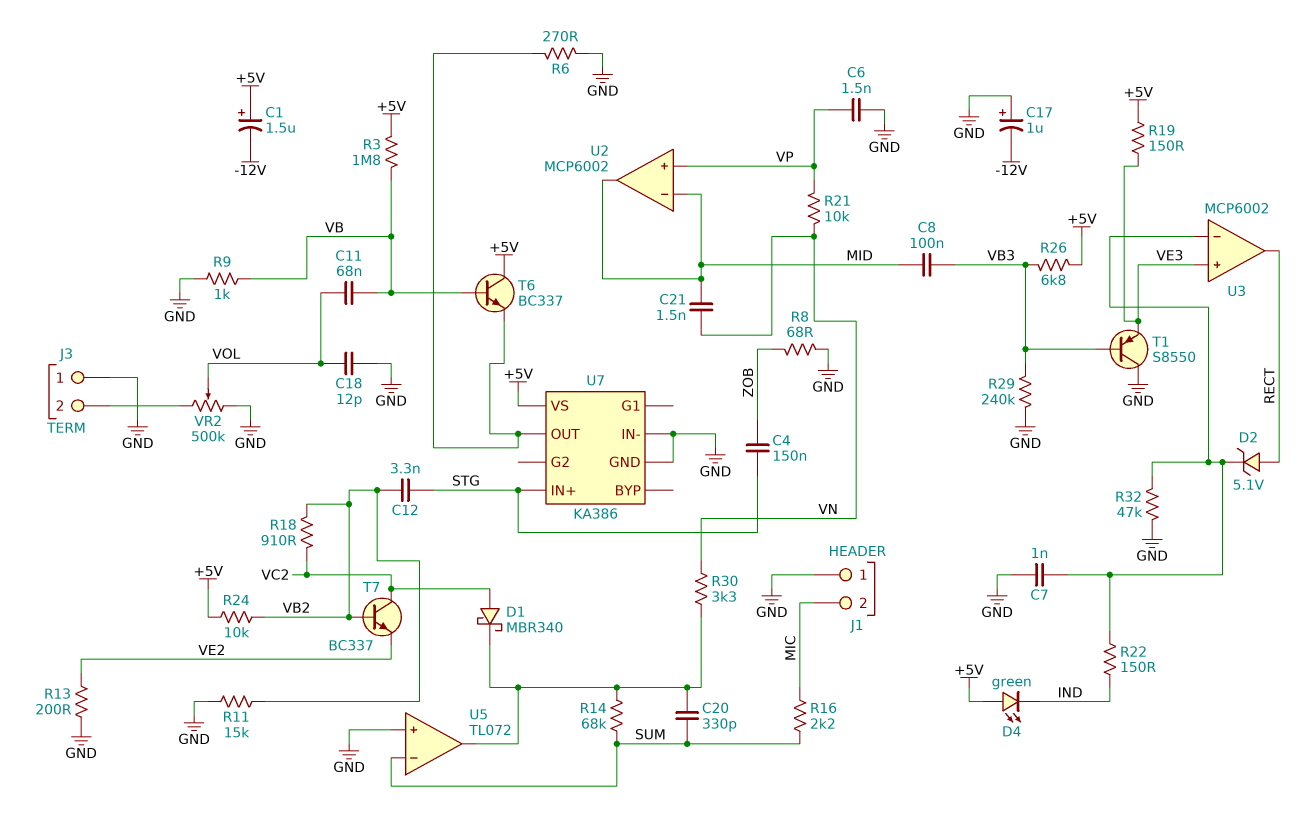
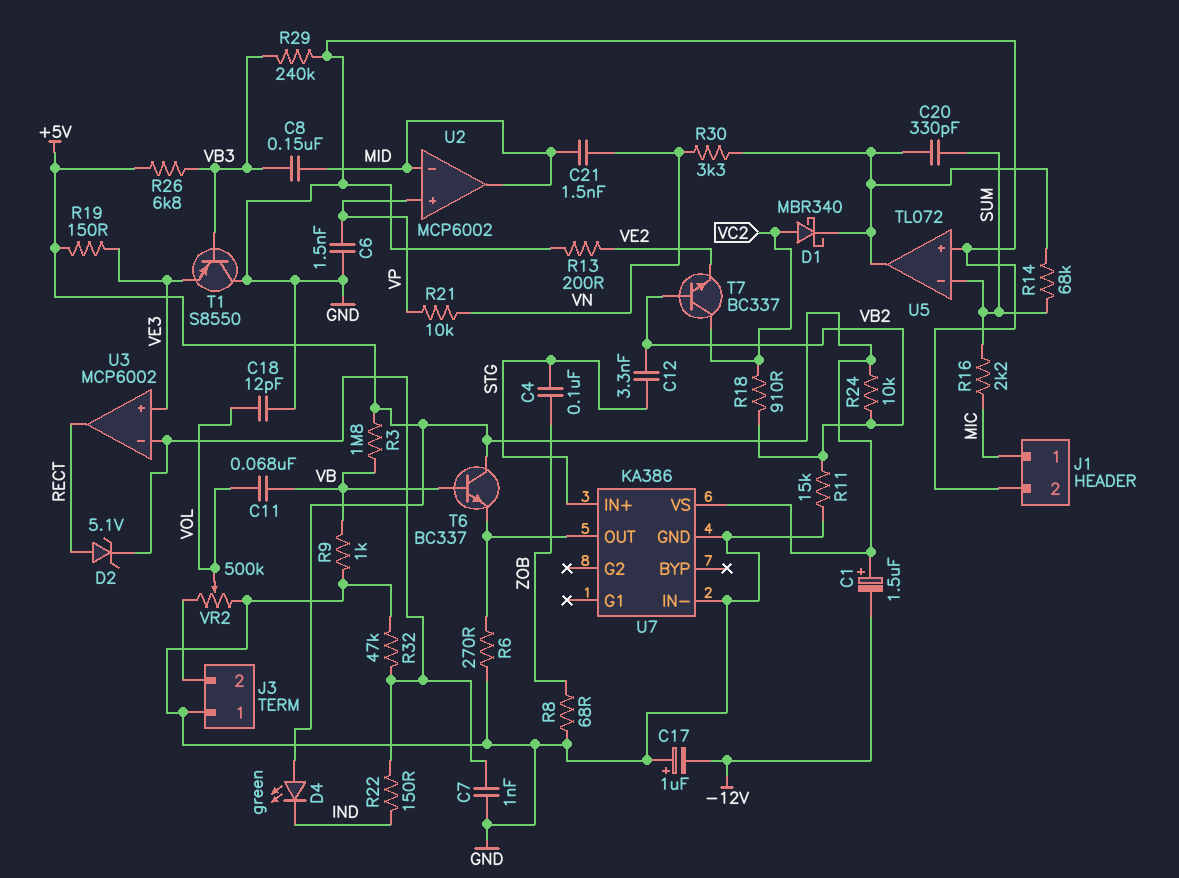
C4: 150nF (STG, ZOB) -> 100nF (STG, ZOB)
C8: 100nF (MID, VB3) -> 150nF (MID, VB3)
J1 pin 1: GND -> MIC
J1 pin 2: MIC -> GND

